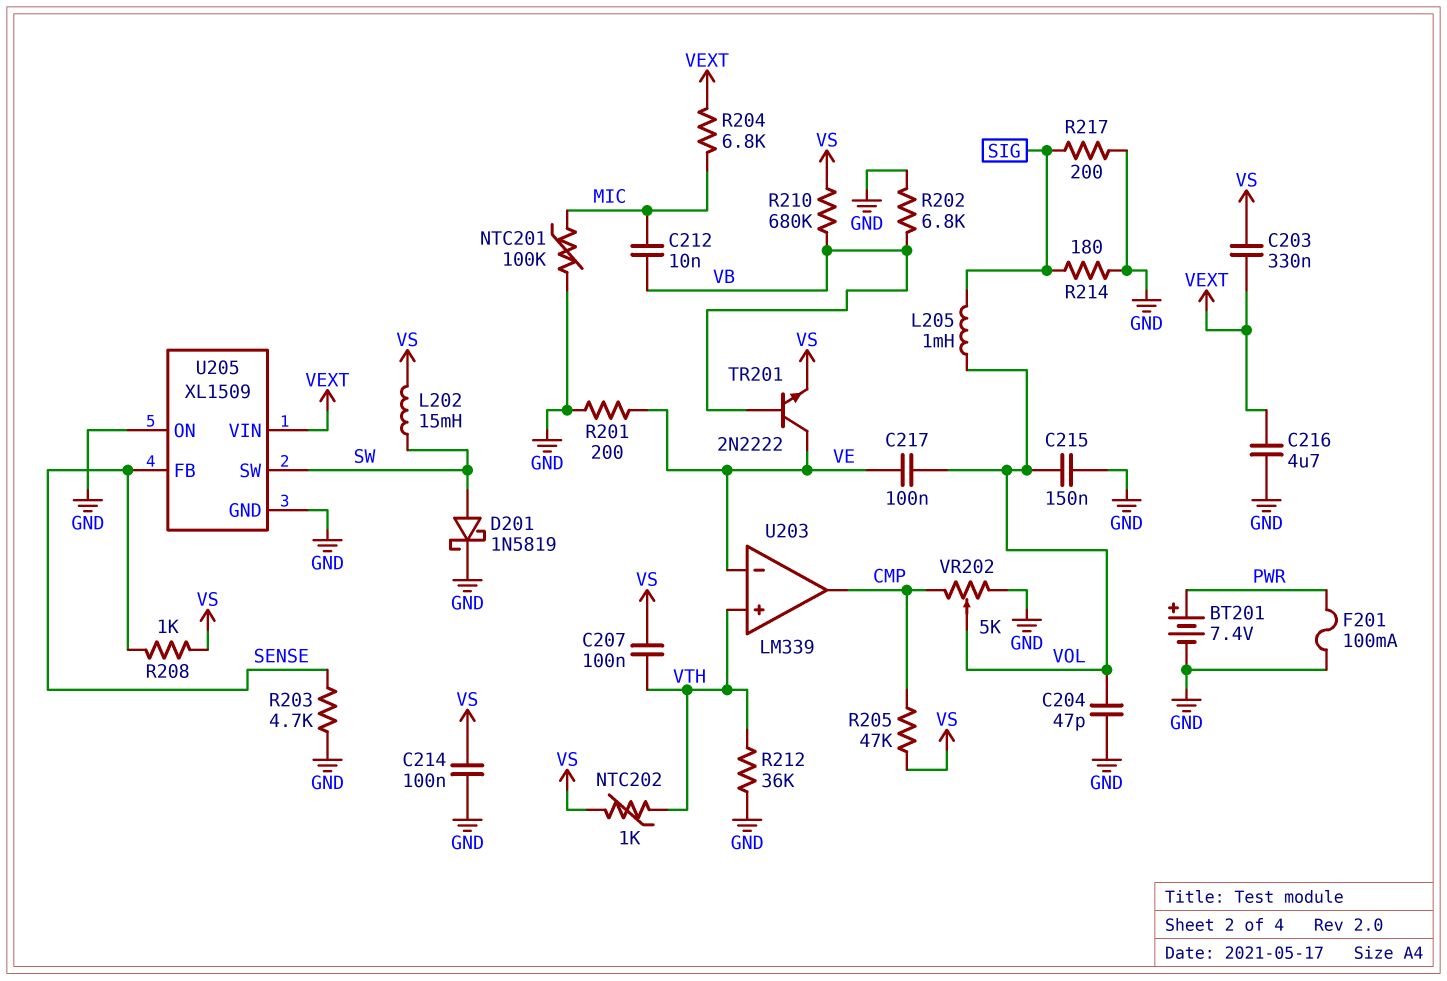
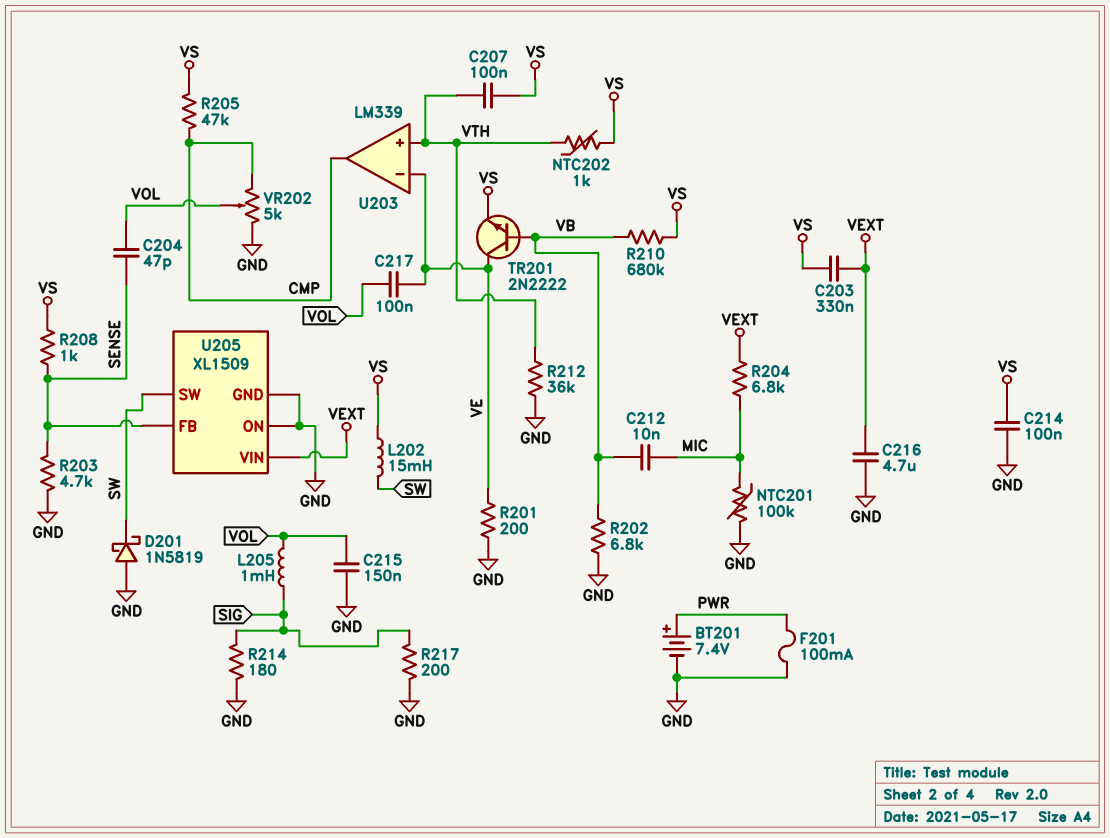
C204: 47pF (GND, VOL) -> 47pF (SENSE, VOL)
D201: schottky 1N5819 (A SW, K GND) -> schottky 1N5819 (A GND, K SW)

